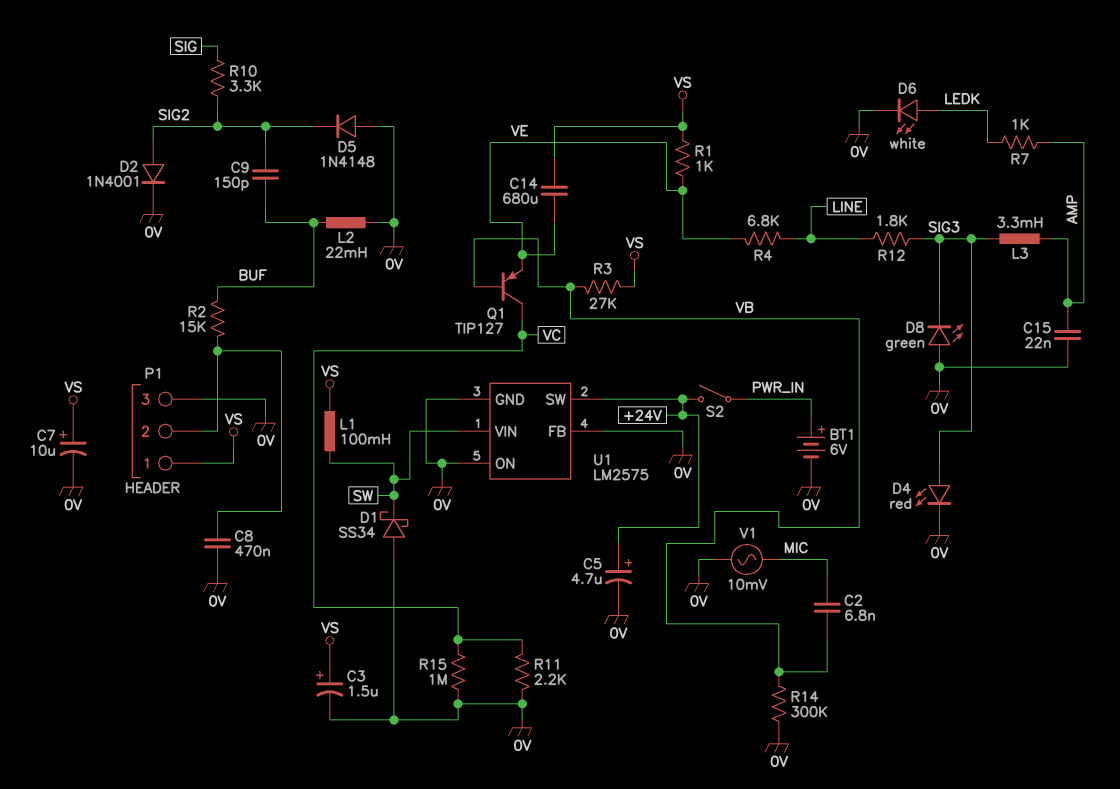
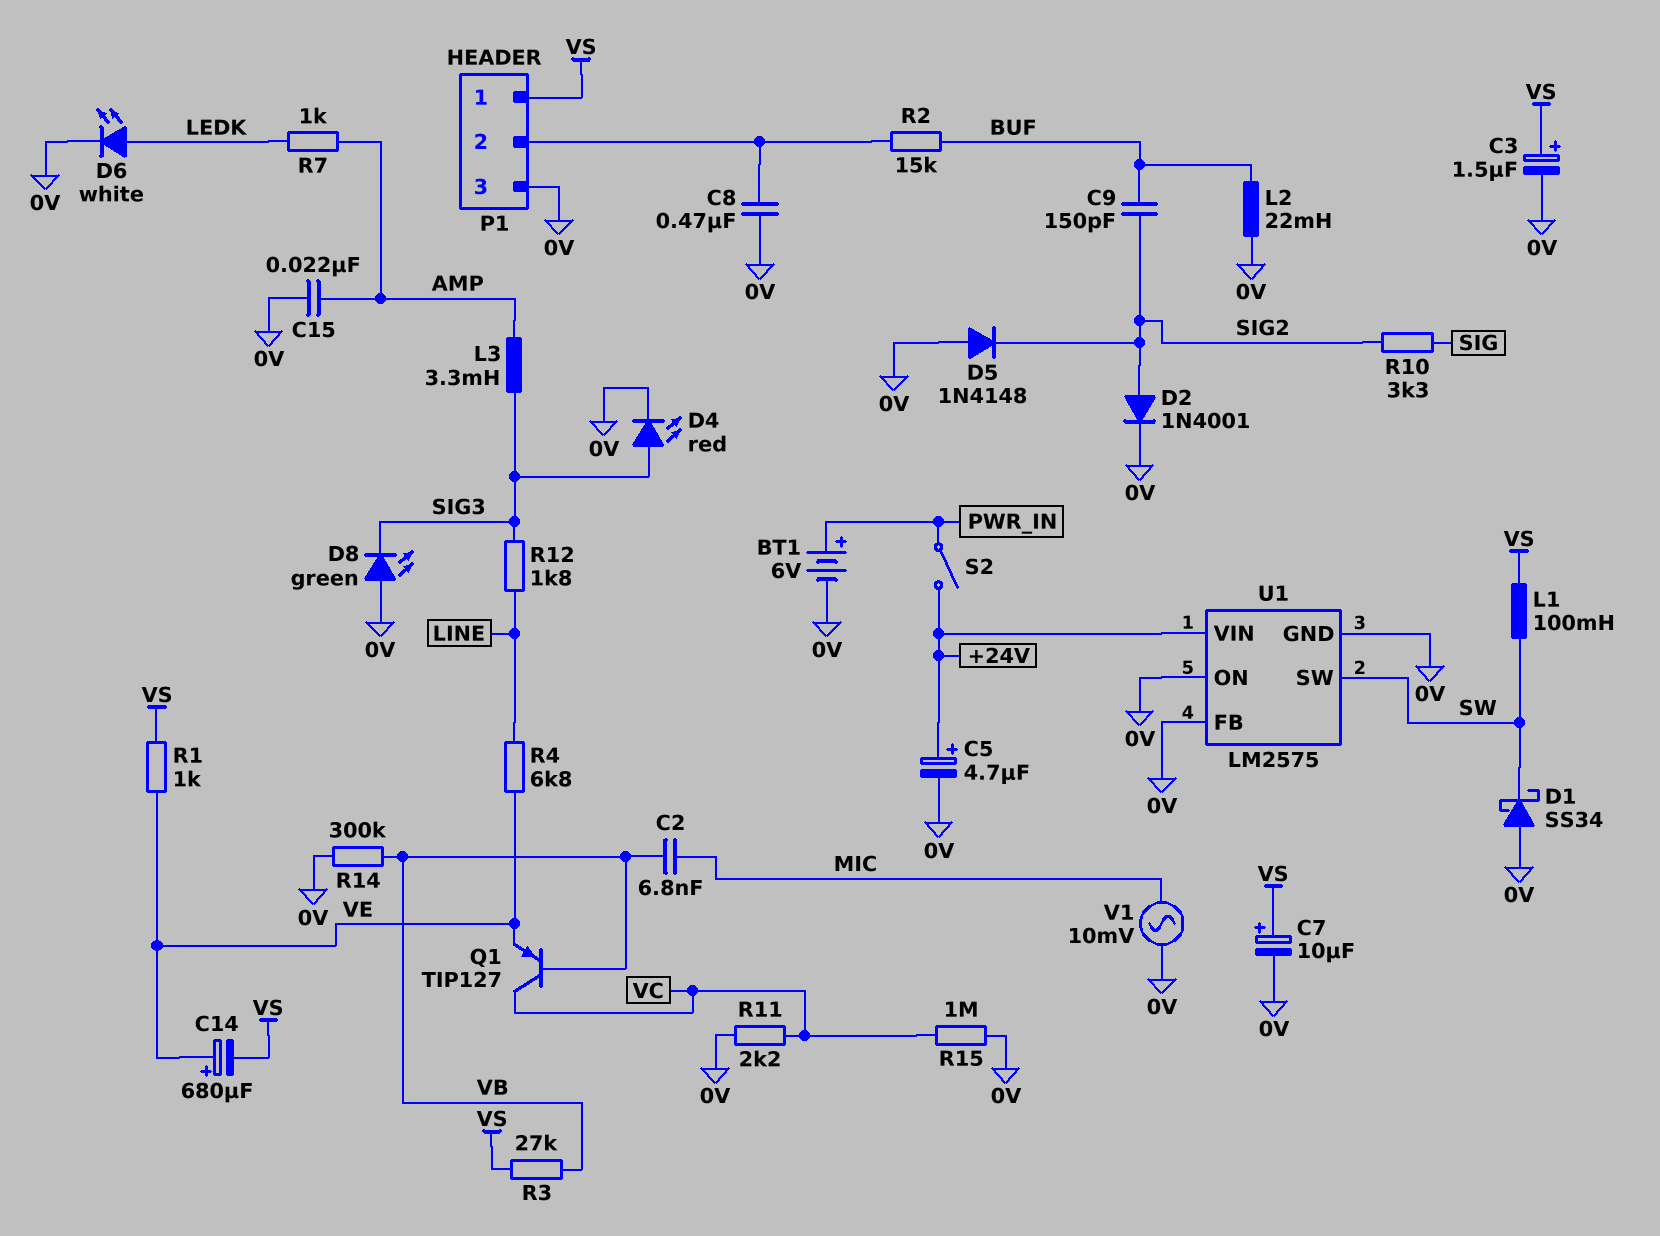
C14: 680uF (VE, VS) -> 680uF (plus VE, minus VS)
U1 pin SW: +24V -> SW
U1 pin VIN: SW -> +24V

